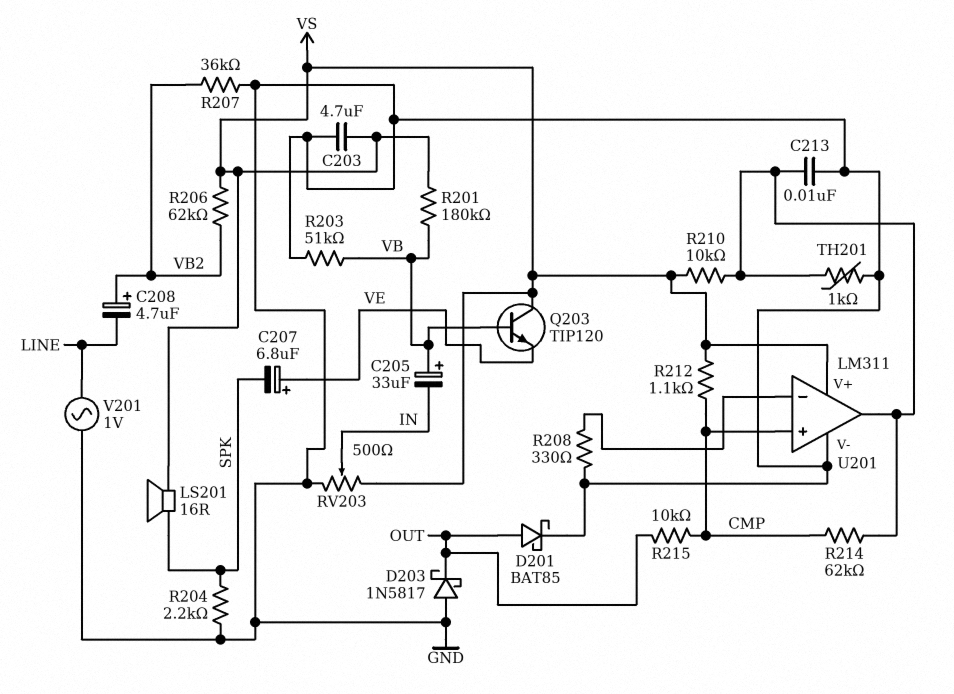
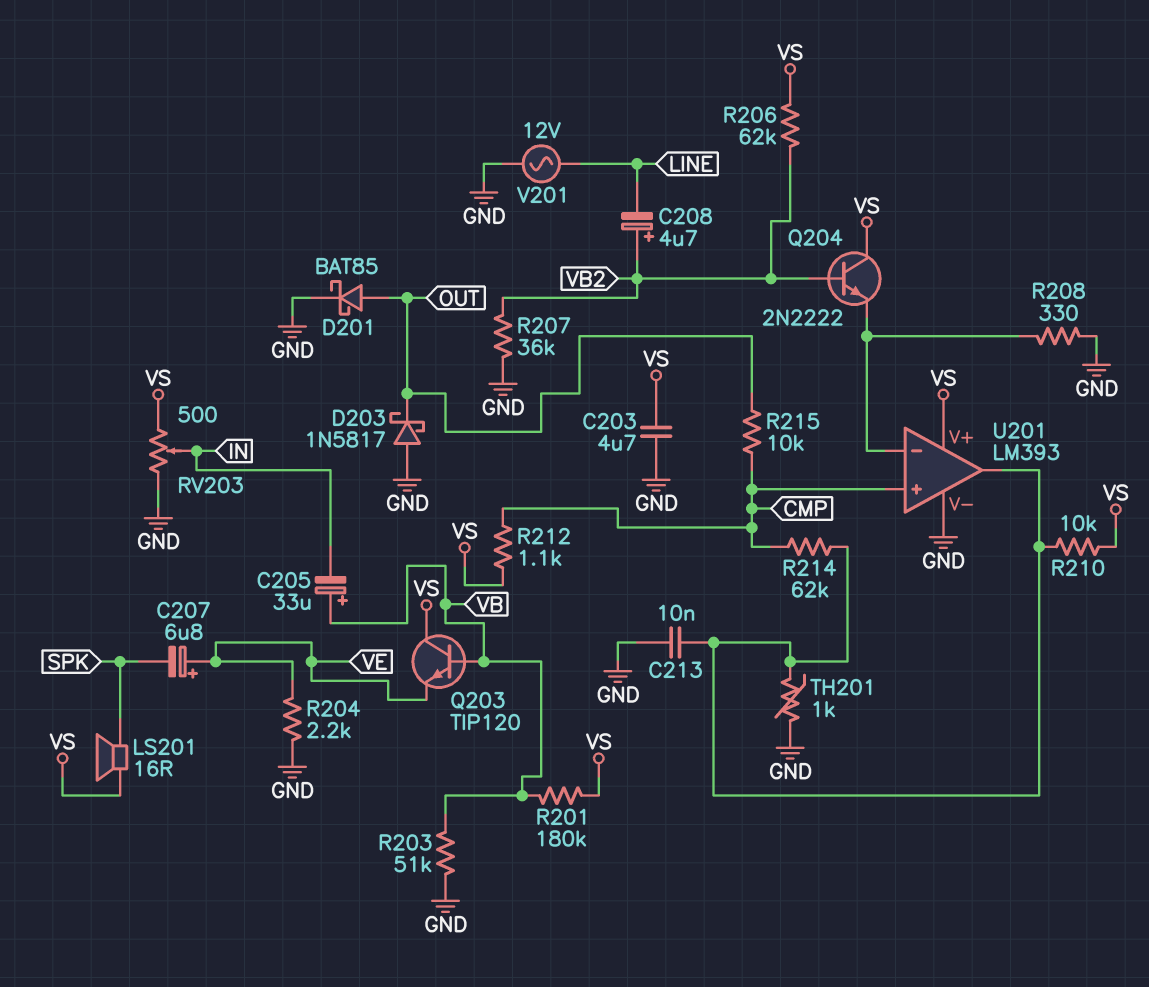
Q204: none -> NPN 2N2222 (B VB2, C VS, E U201/in-)
R204: 2.2k (GND, SPK) -> 2.2k (GND, VE)
U201: LM311 -> LM393
V201: AC 1V (GND, LINE) -> AC 12V (GND, LINE)

